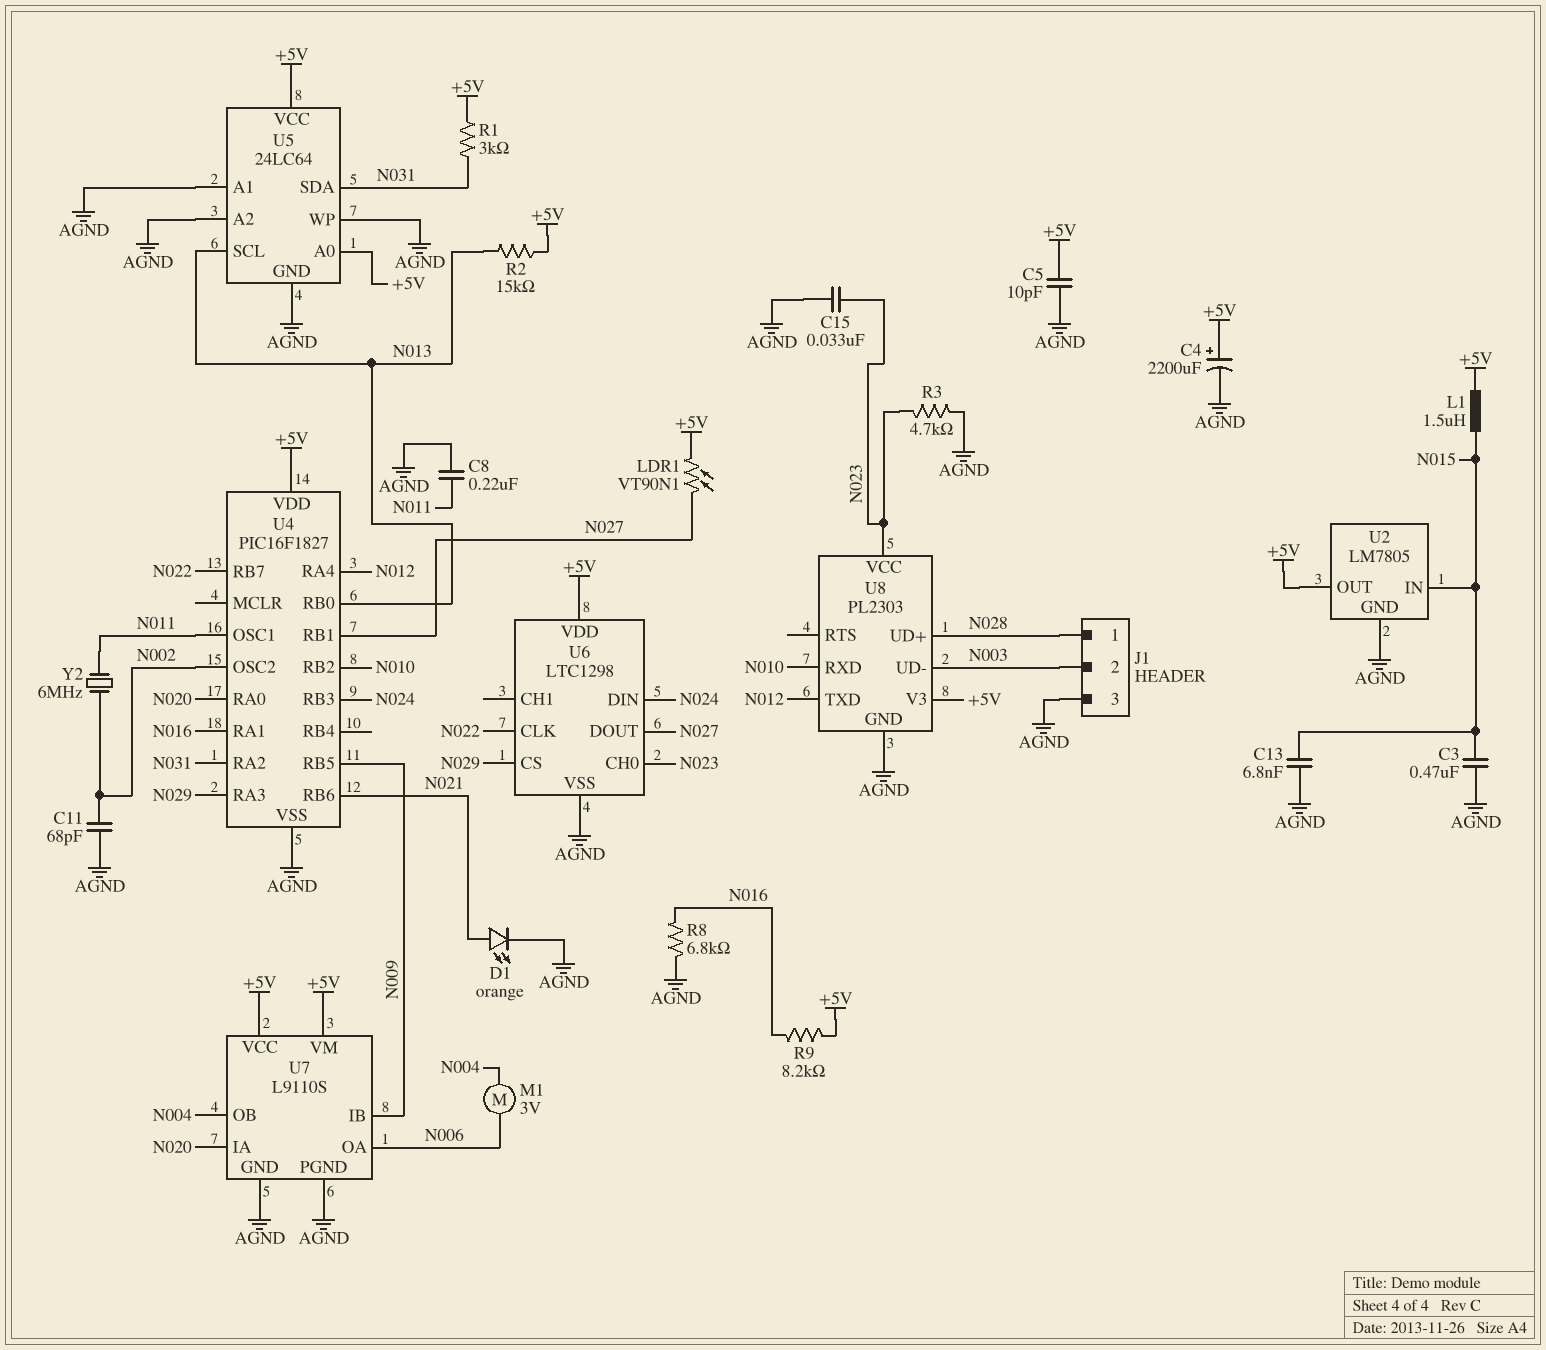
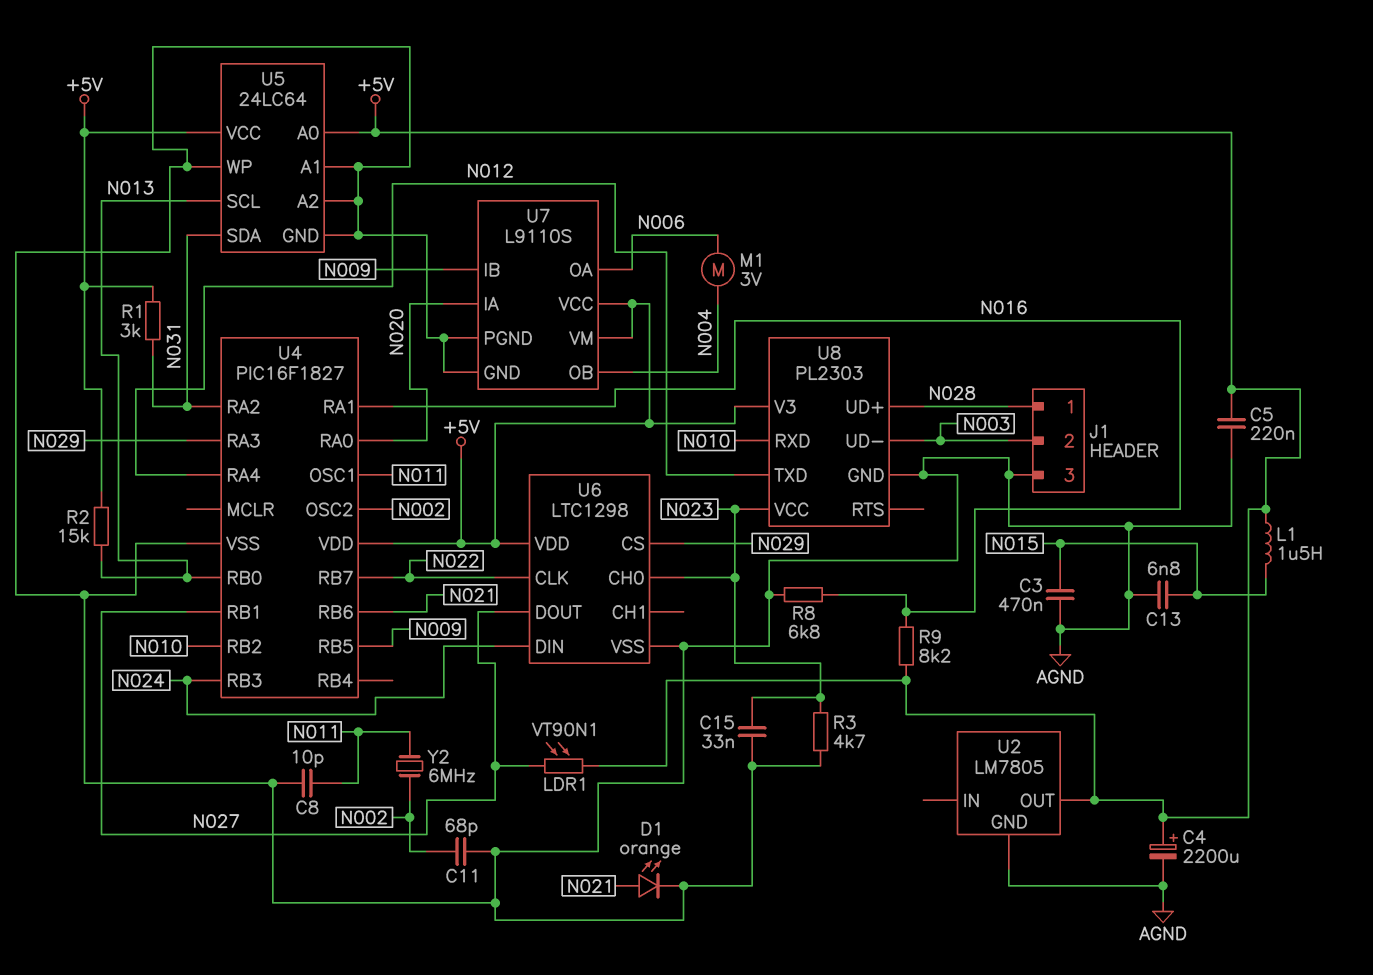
C5: 10pF (+5V, AGND) -> 220nF (+5V, AGND)
C8: 220nF (AGND, N011) -> 10pF (AGND, N011)
U2 pin IN: N015 -> none

